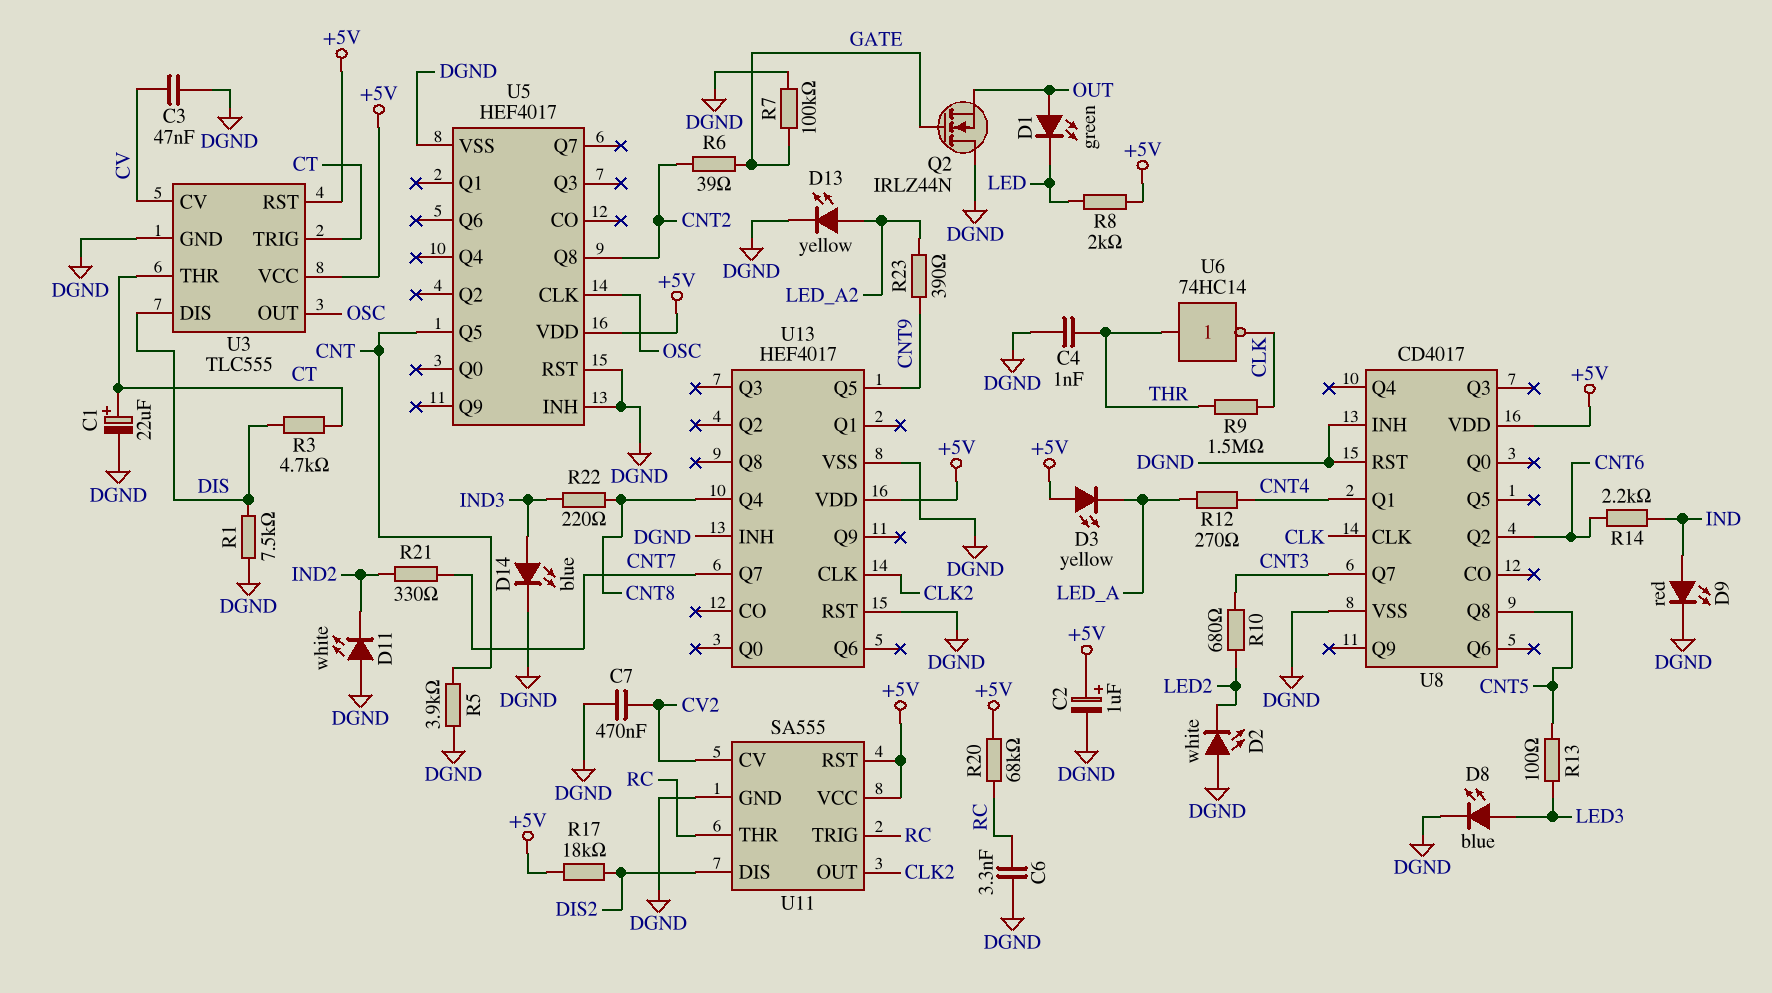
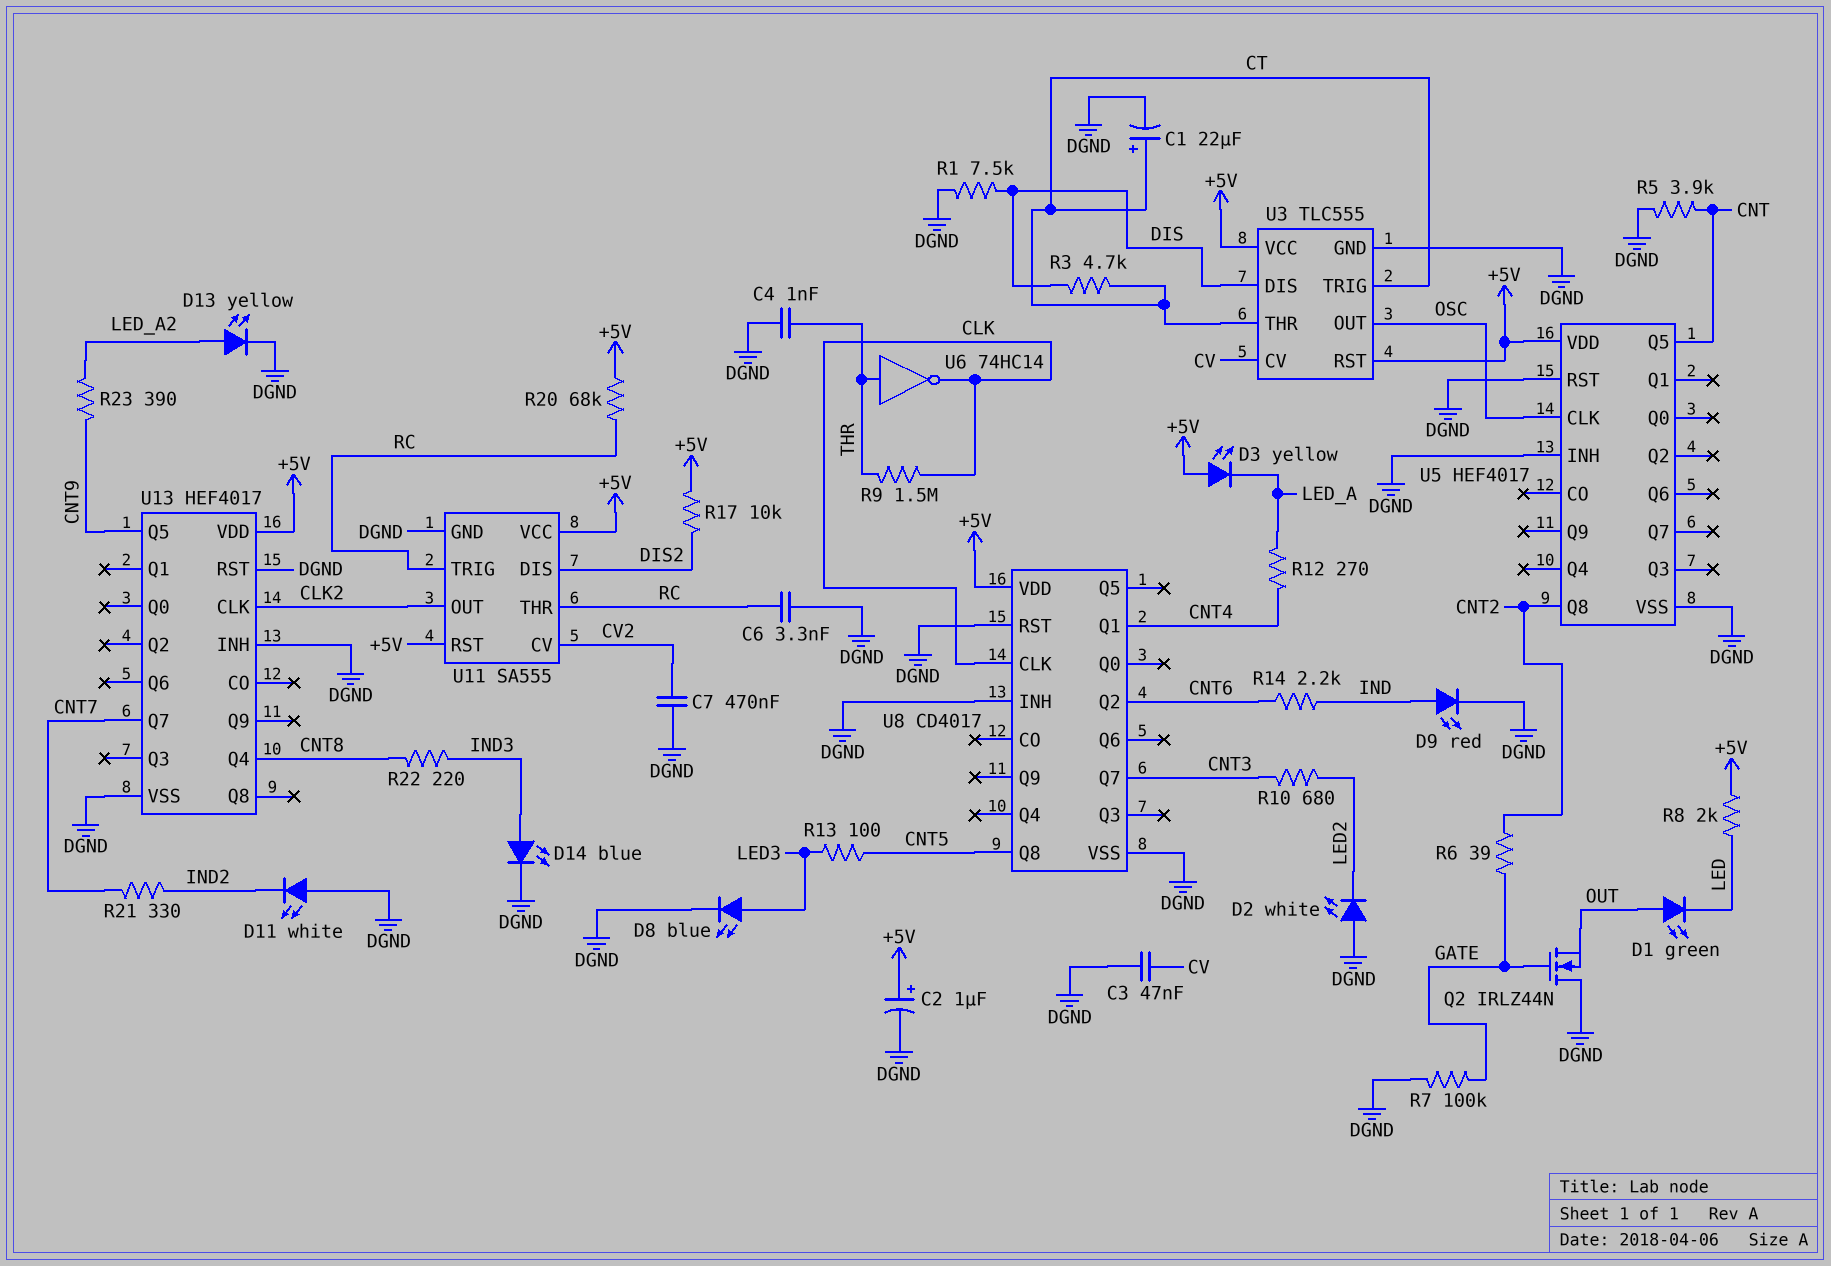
R17: 18k (+5V, DIS2) -> 10k (+5V, DIS2)

